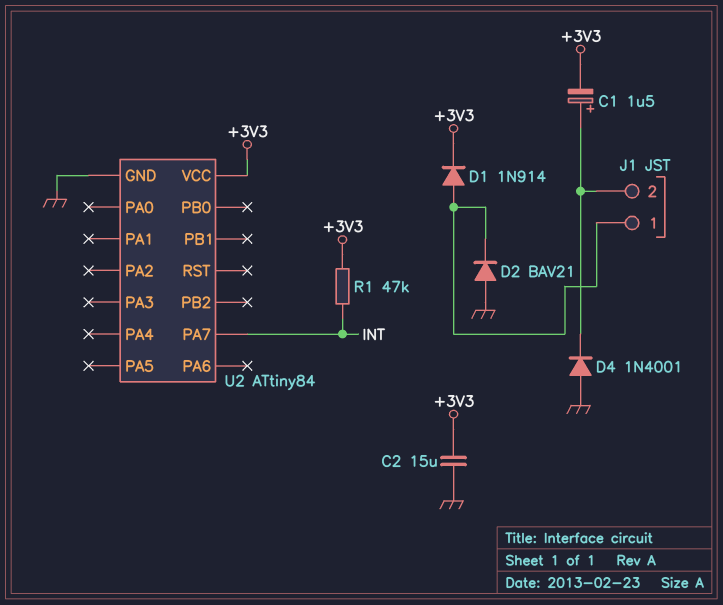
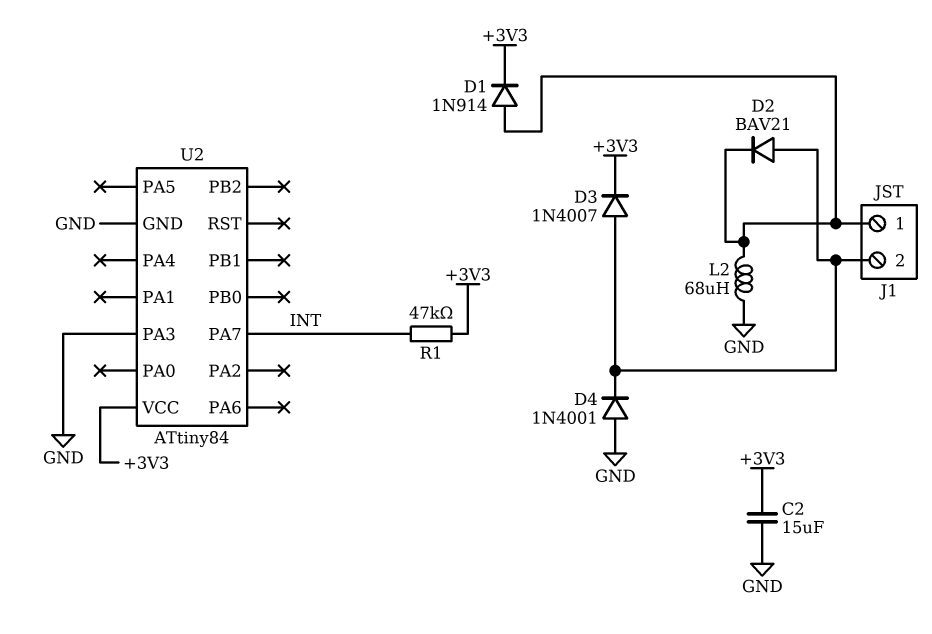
C1: 1.5uF (plus J1/2, minus +3V3) -> none
D2: diode BAV21 (A GND, K J1/1) -> diode BAV21 (A J1/2, K J1/1)
D3: none -> diode 1N4007 (A J1/2, K +3V3)
L2: none -> 68uH (GND, J1/1)
U2 pin PA3: none -> GND

